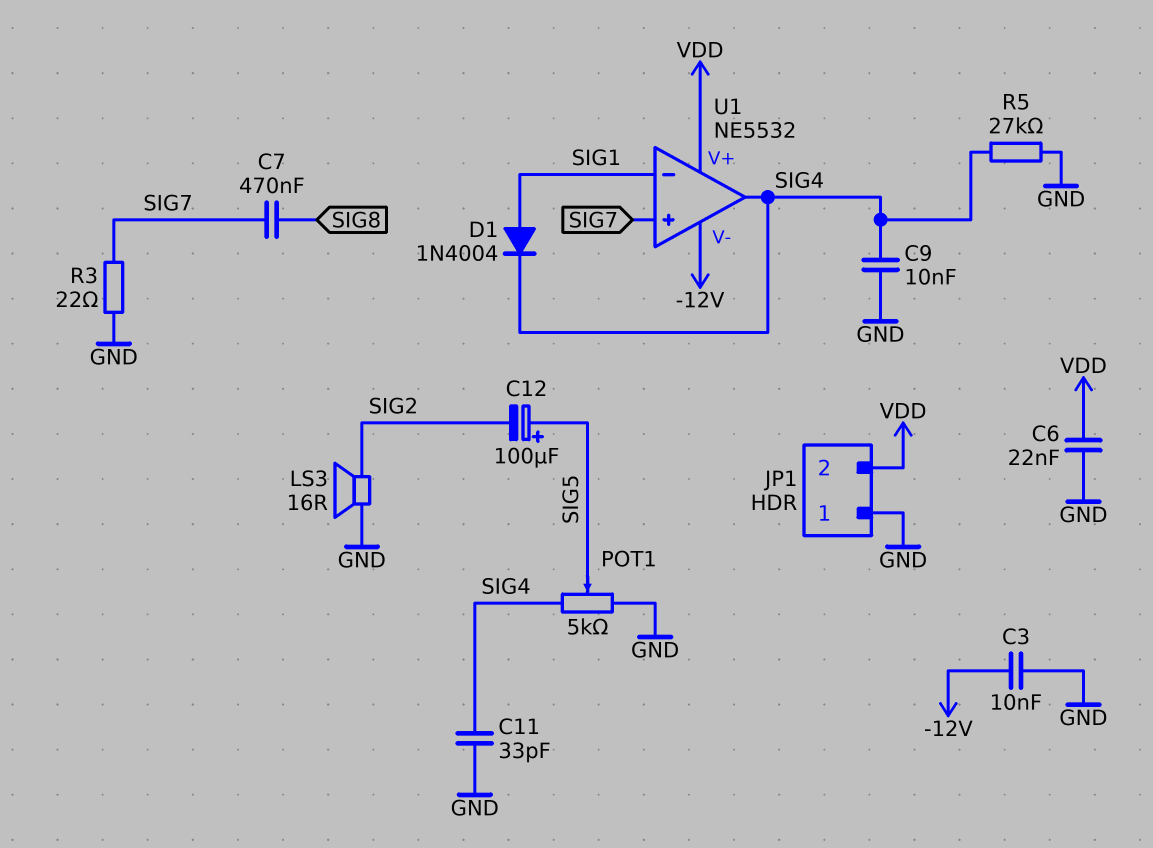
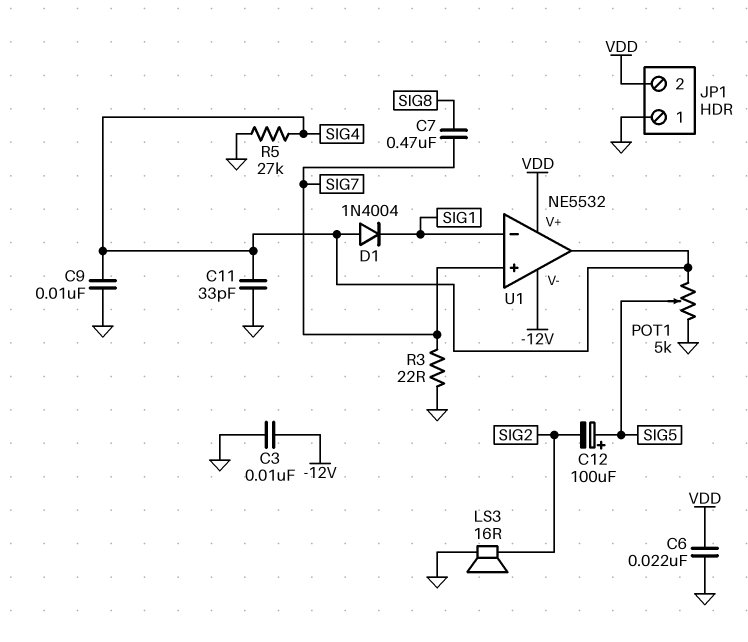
D1: diode 1N4004 (A SIG1, K SIG4) -> diode 1N4004 (A SIG4, K SIG1)

